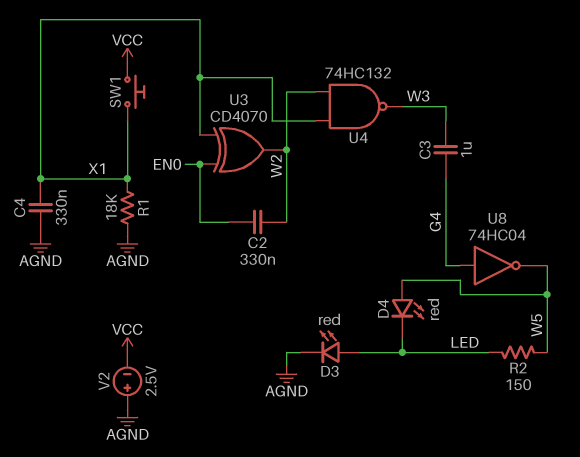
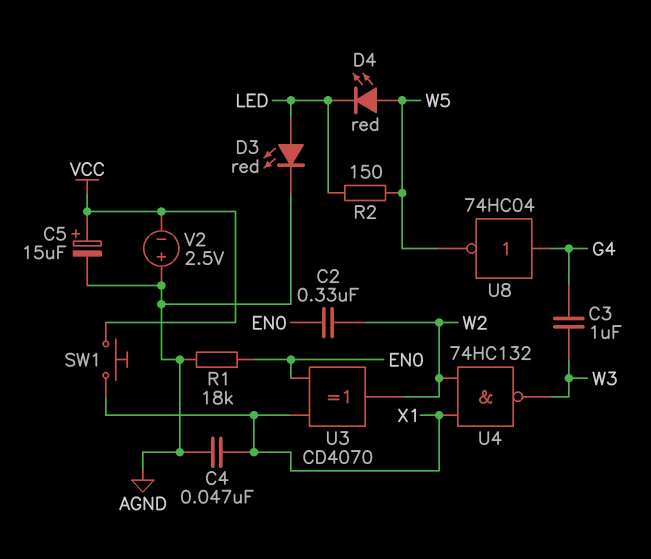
C4: 330nF (AGND, X1) -> 47nF (AGND, X1)
C5: none -> 15uF (plus VCC, minus AGND)
R1: 18k (AGND, X1) -> 18k (AGND, EN0)

